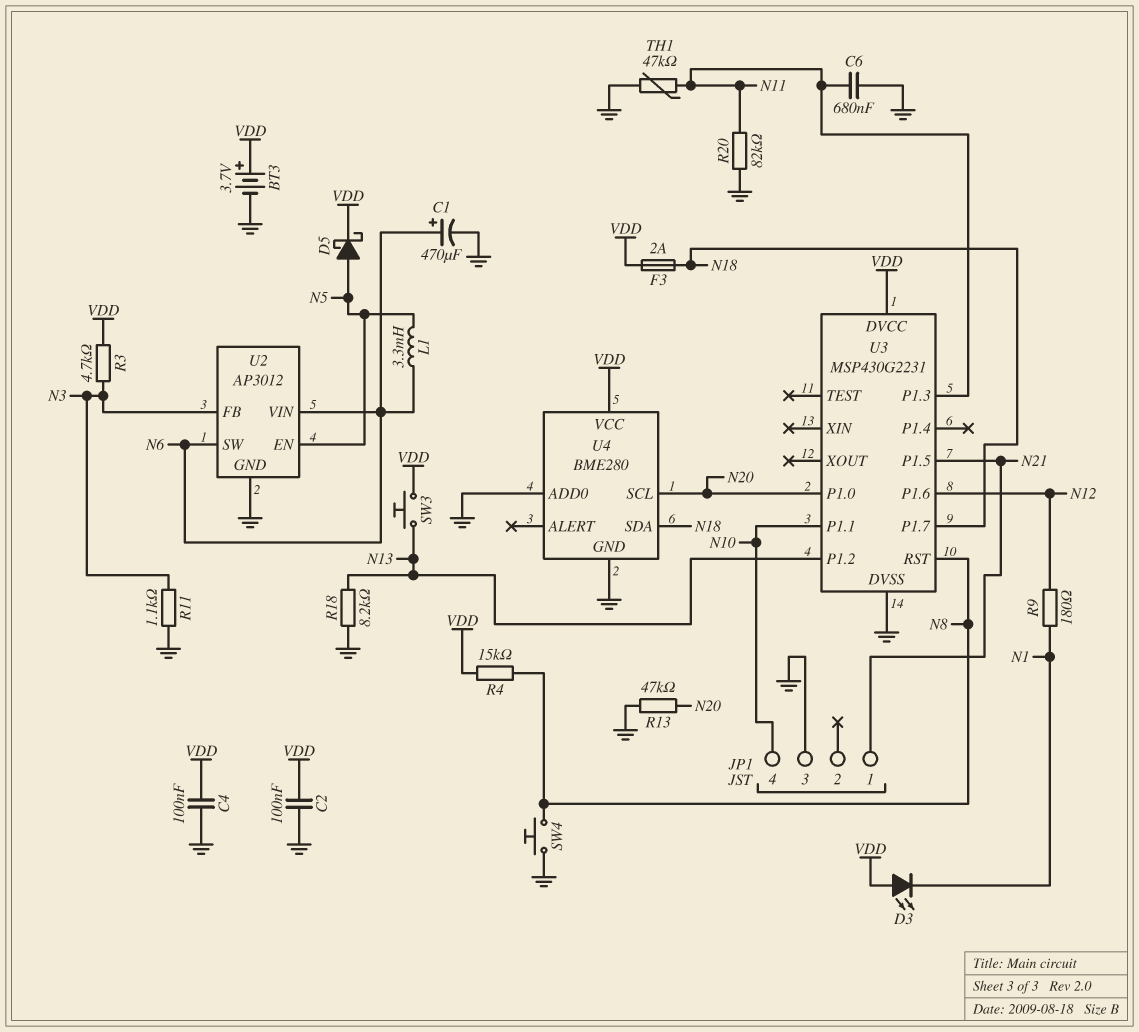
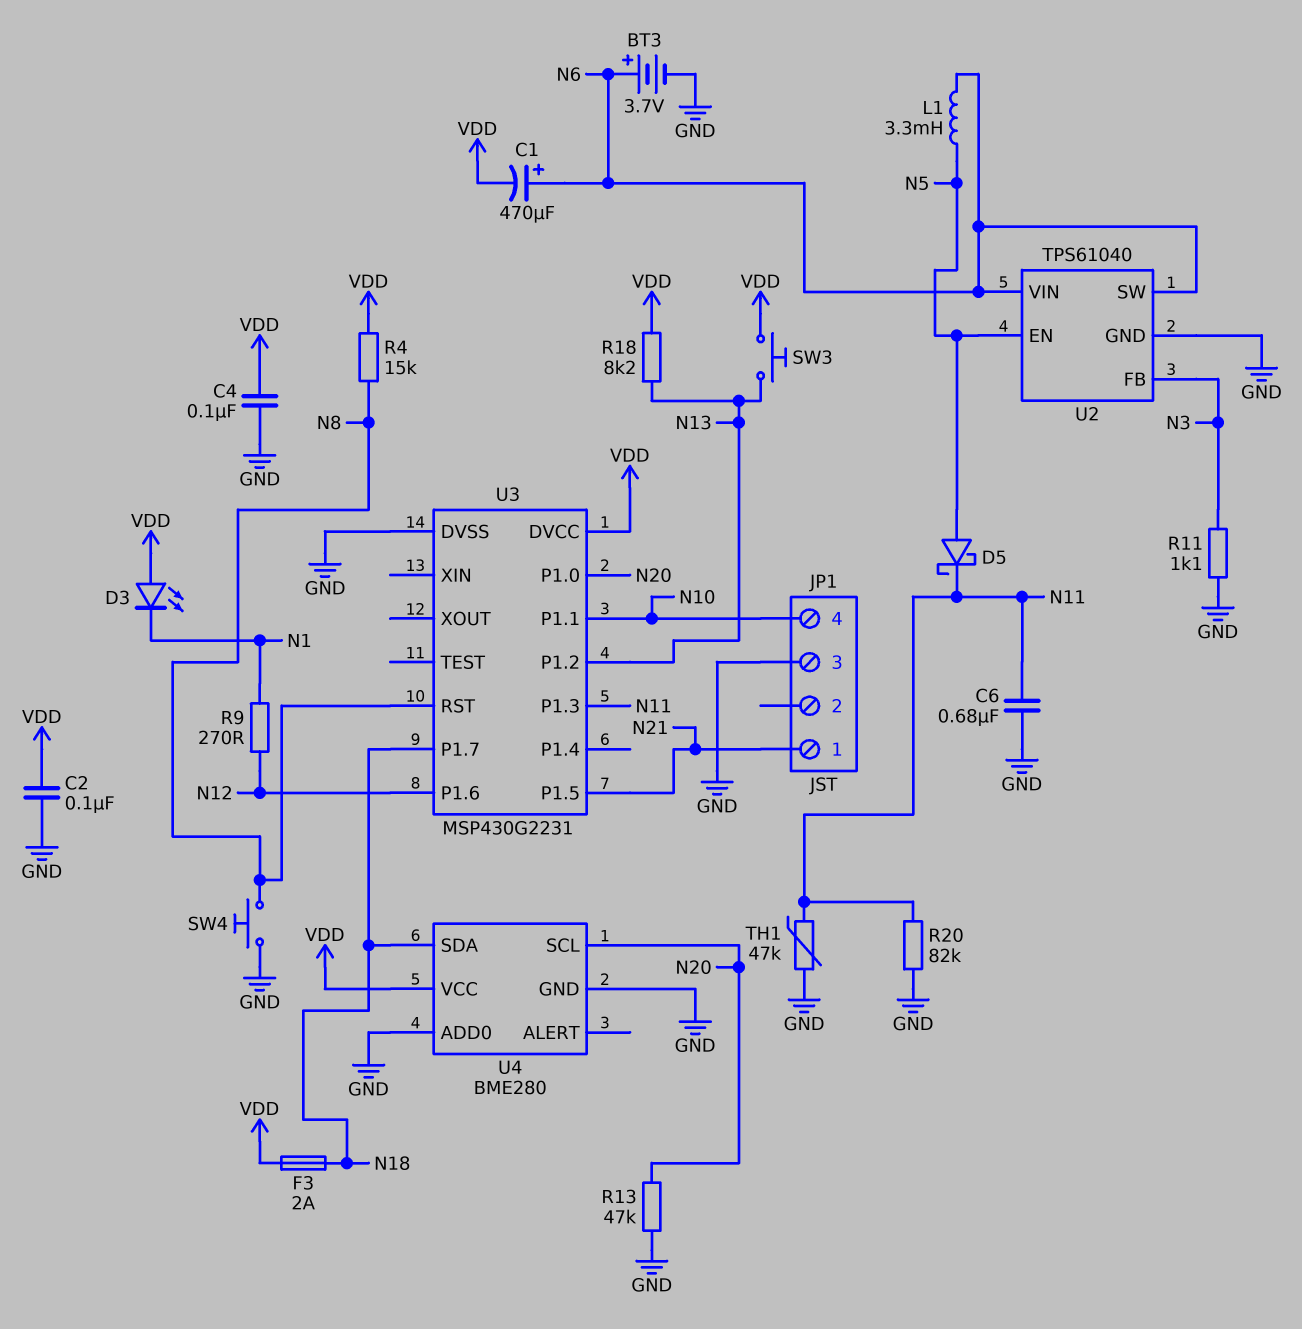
BT3: 3.7V (plus VDD, minus GND) -> 3.7V (plus N6, minus GND)
C1: 470uF (plus N6, minus GND) -> 470uF (plus N6, minus VDD)
D5: schottky (A N5, K VDD) -> schottky (A N5, K N11)
R3: 4.7k (N3, VDD) -> none
R9: 180 (N1, N12) -> 270 (N1, N12)
R18: 8.2k (GND, N13) -> 8.2k (N13, VDD)
U2: AP3012 -> TPS61040

